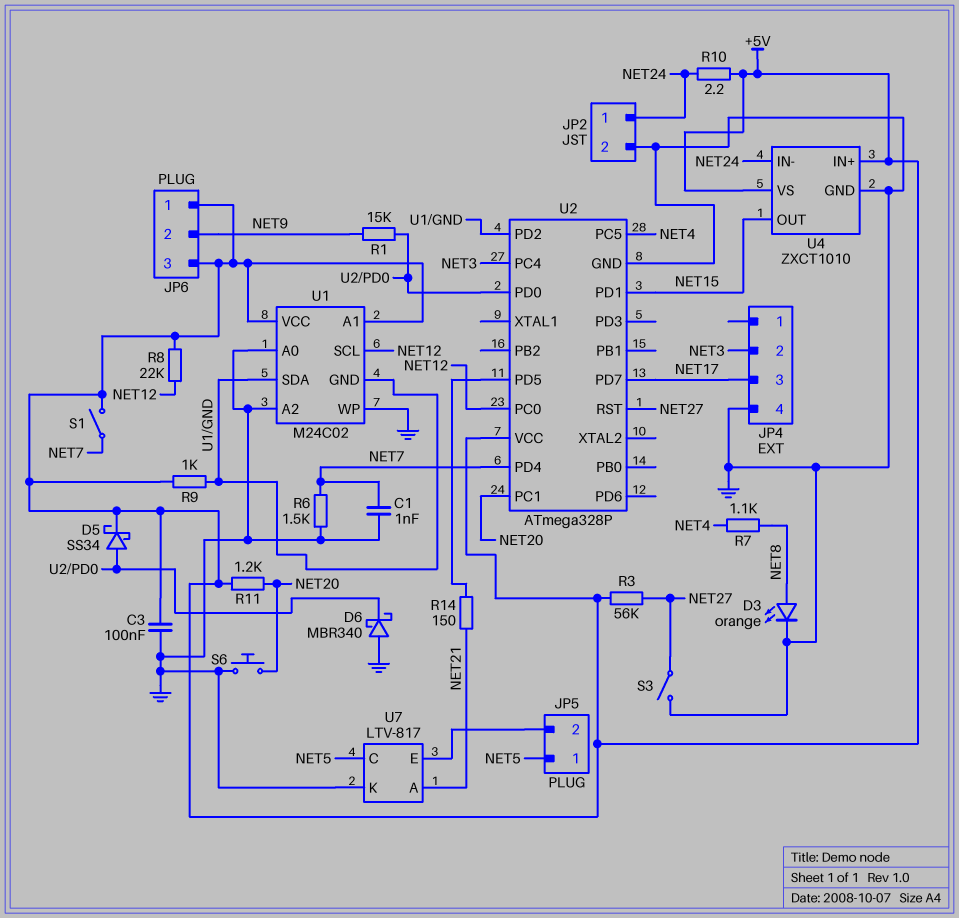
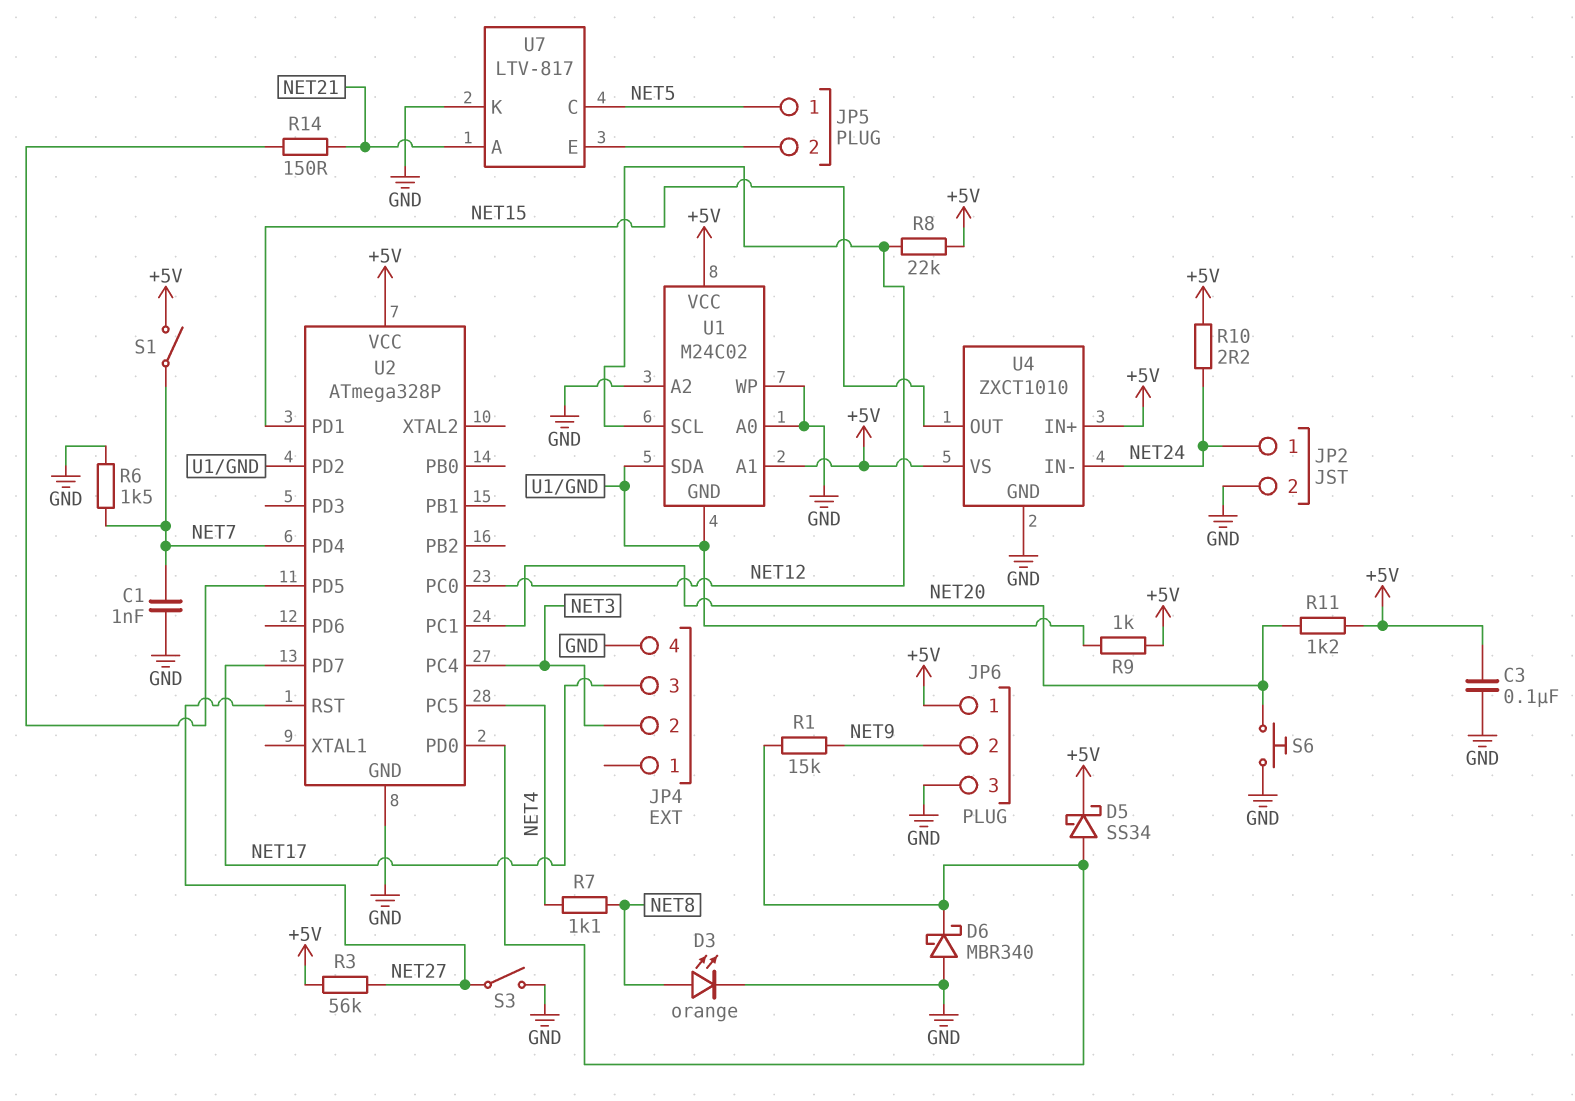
JP6 pin 3: +5V -> GND

